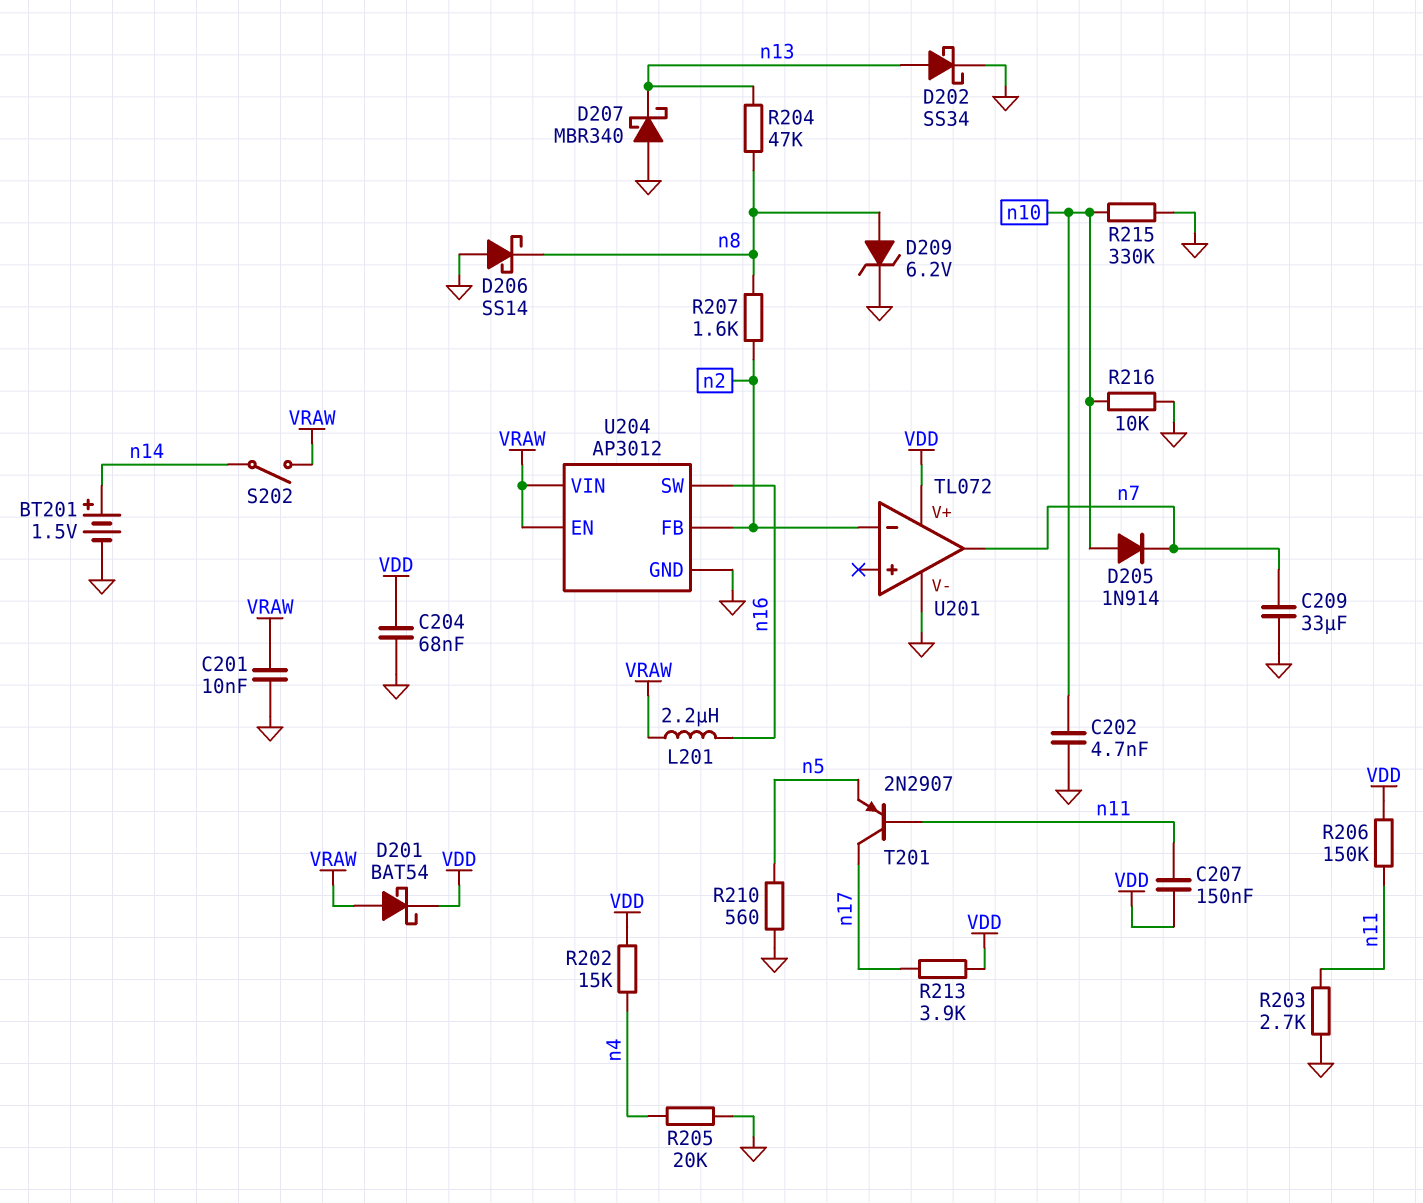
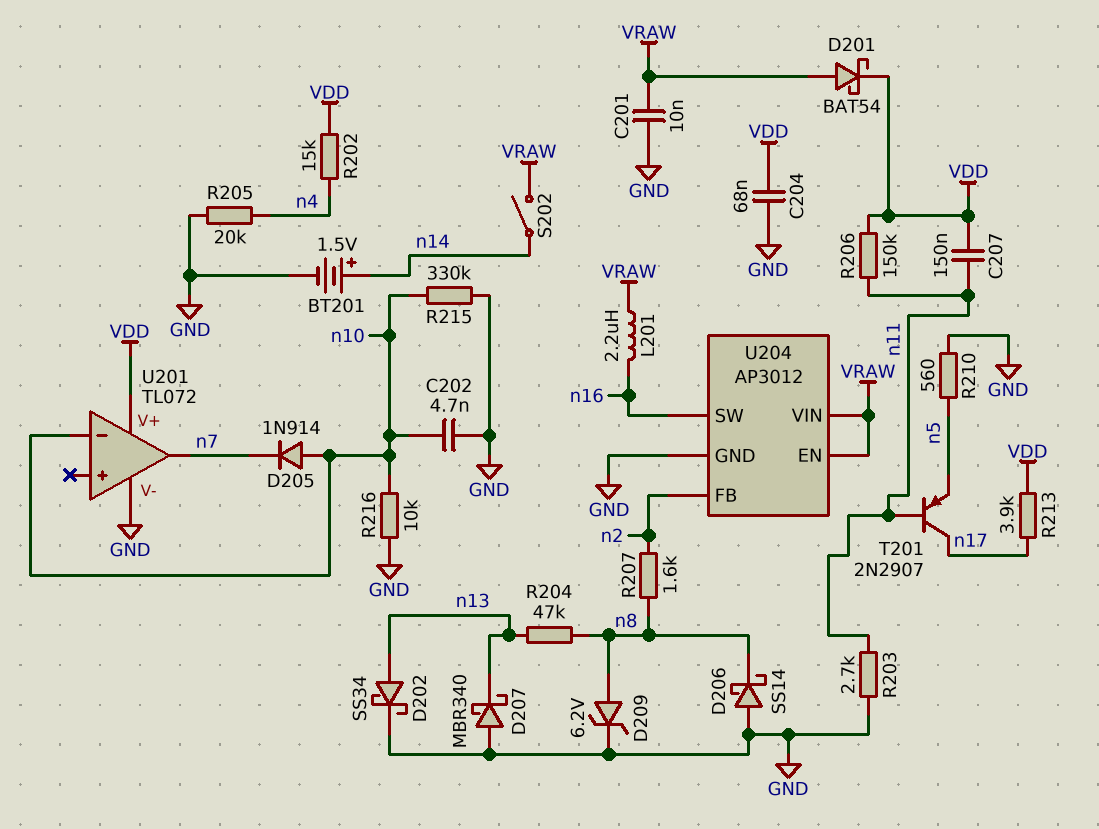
C209: 33uF (GND, n7) -> none
U201 pin in-: n2 -> n10

